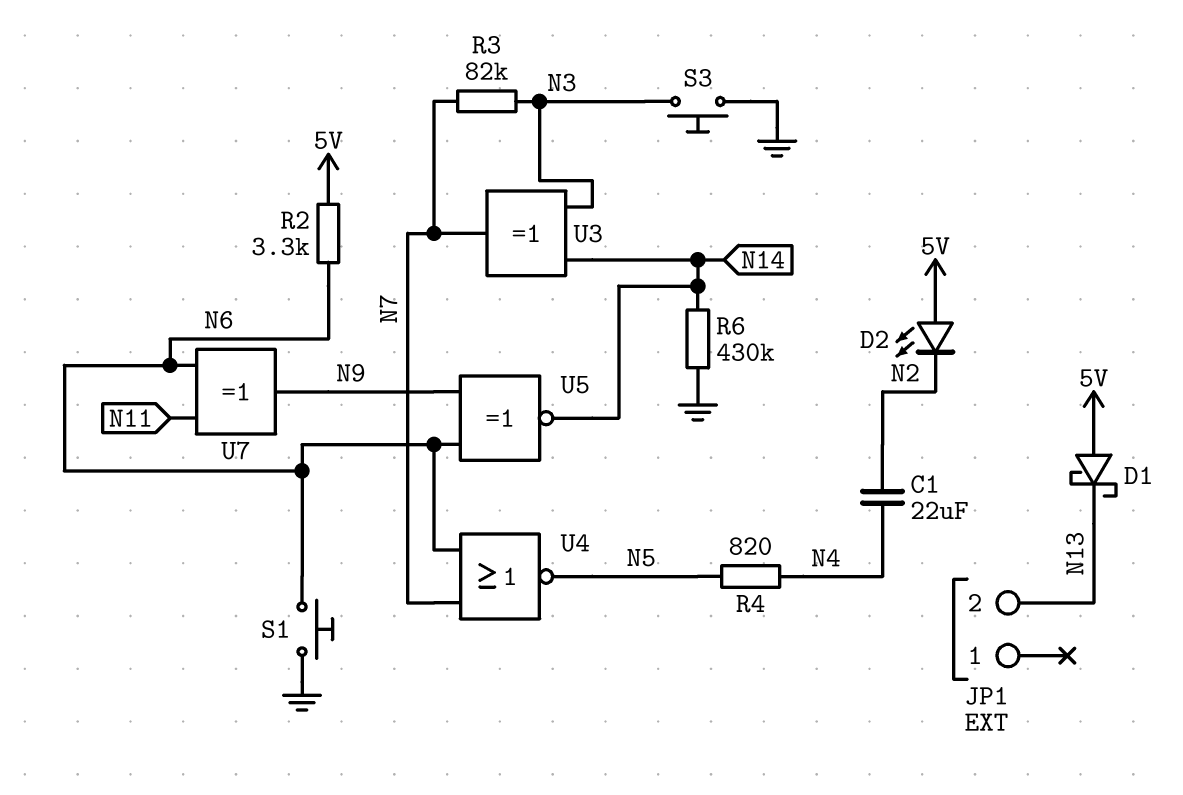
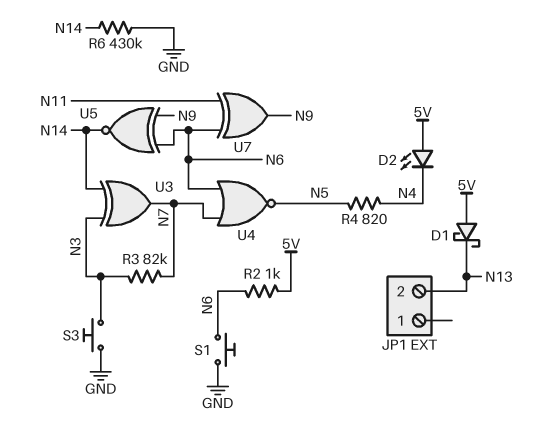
C1: 22uF (N2, N4) -> none
D2: LED (A 5V, K N2) -> LED (A 5V, K N4)
R2: 3.3k (5V, N6) -> 1k (5V, N6)

